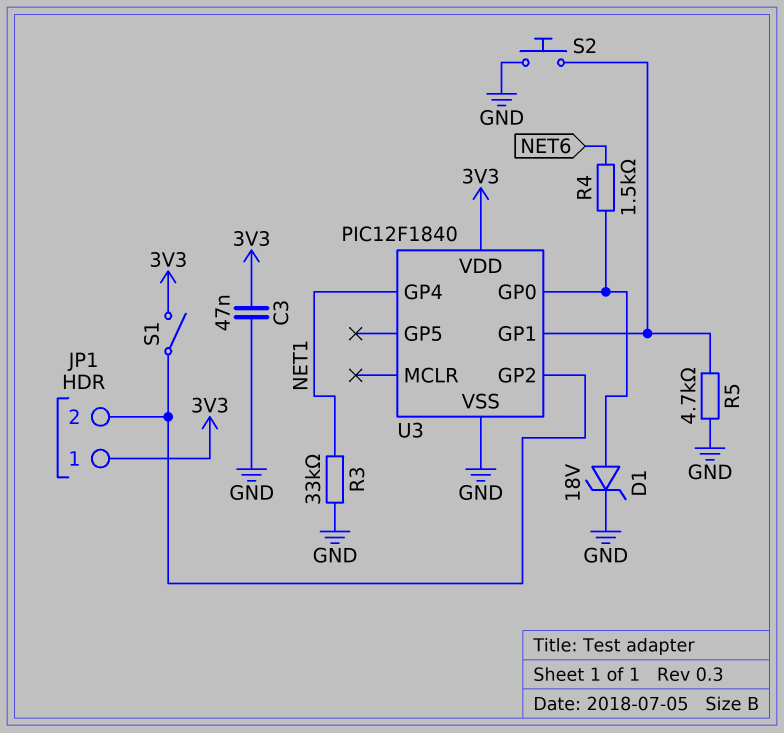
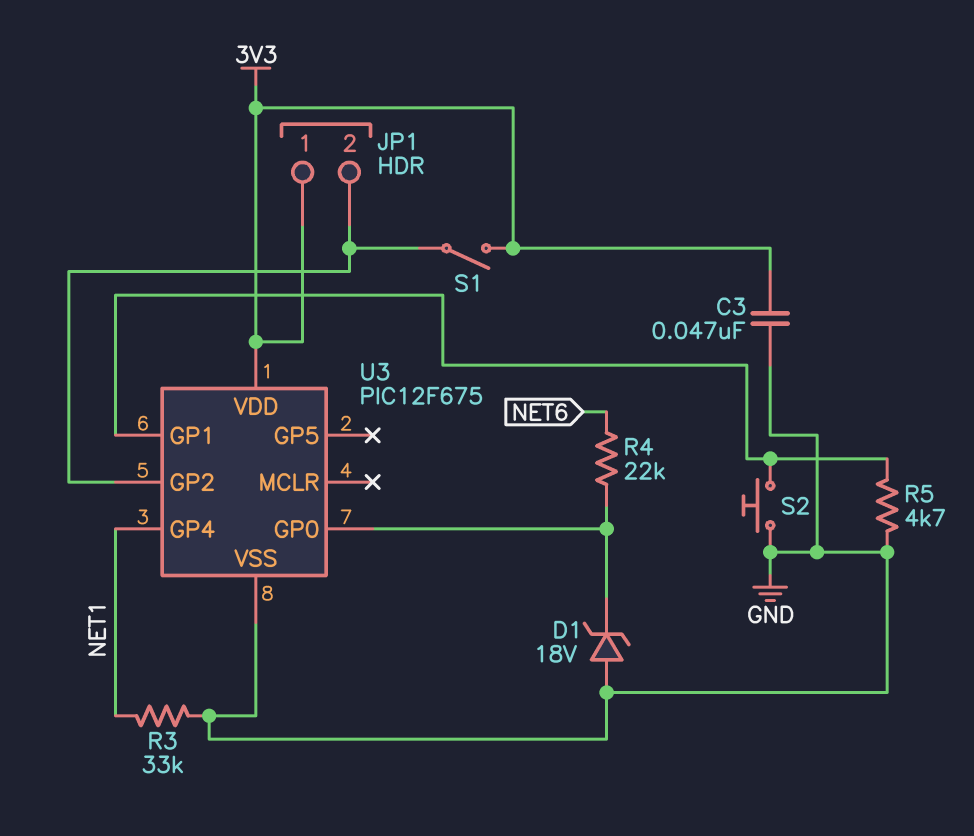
D1: zener 18V (A U3/GP0, K GND) -> zener 18V (A GND, K U3/GP0)
R4: 1.5k (NET6, U3/GP0) -> 22k (NET6, U3/GP0)
U3: PIC12F1840 -> PIC12F675

